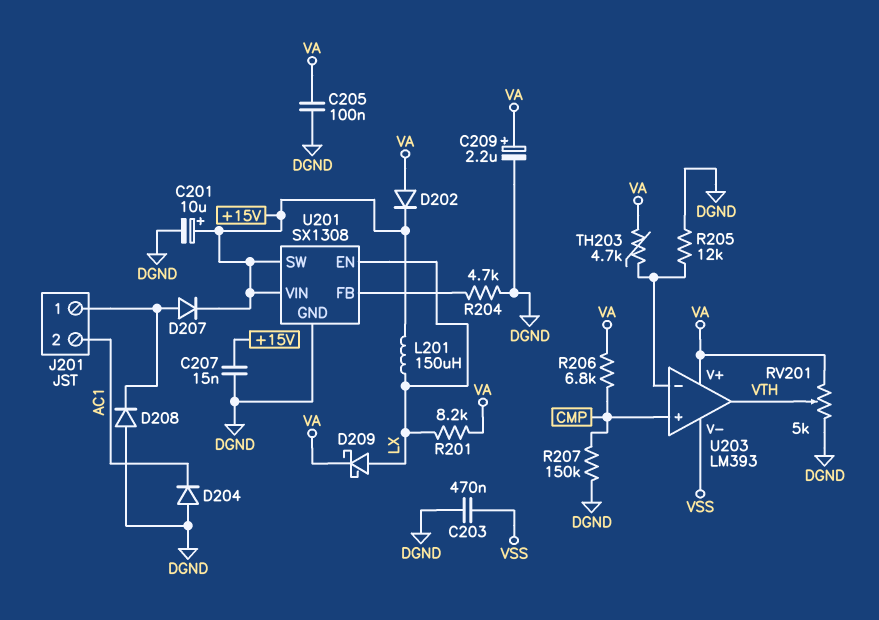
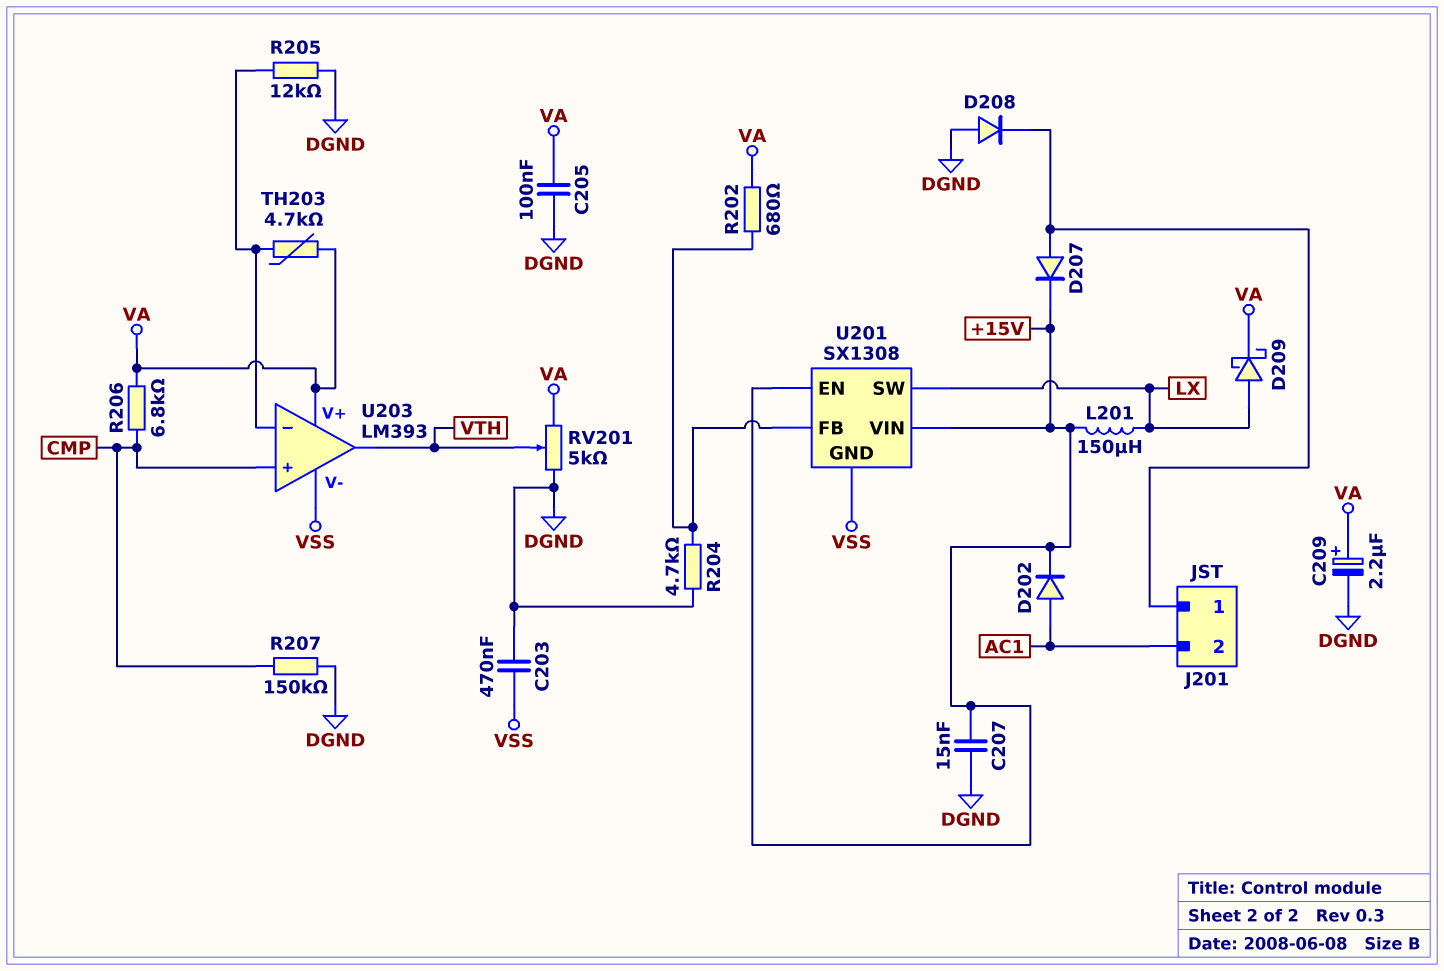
C201: 10uF (plus +15V, minus DGND) -> none
D202: diode (A VA, K +15V) -> diode (A AC1, K +15V)
D204: diode (A DGND, K AC1) -> none
R201: 8.2k (LX, VA) -> none
R202: none -> 680 (U201/FB, VA)
U201 pin EN: LX -> +15V
U201 pin GND: DGND -> VSS
U201 pin SW: +15V -> LX

